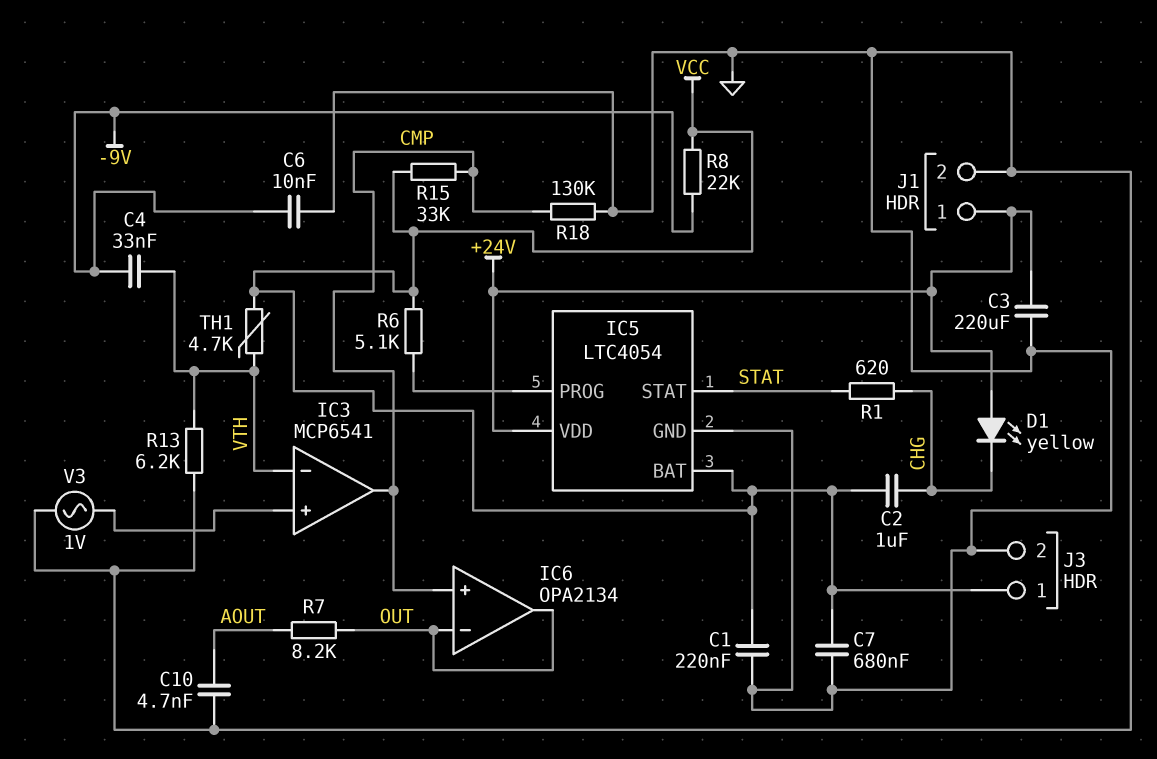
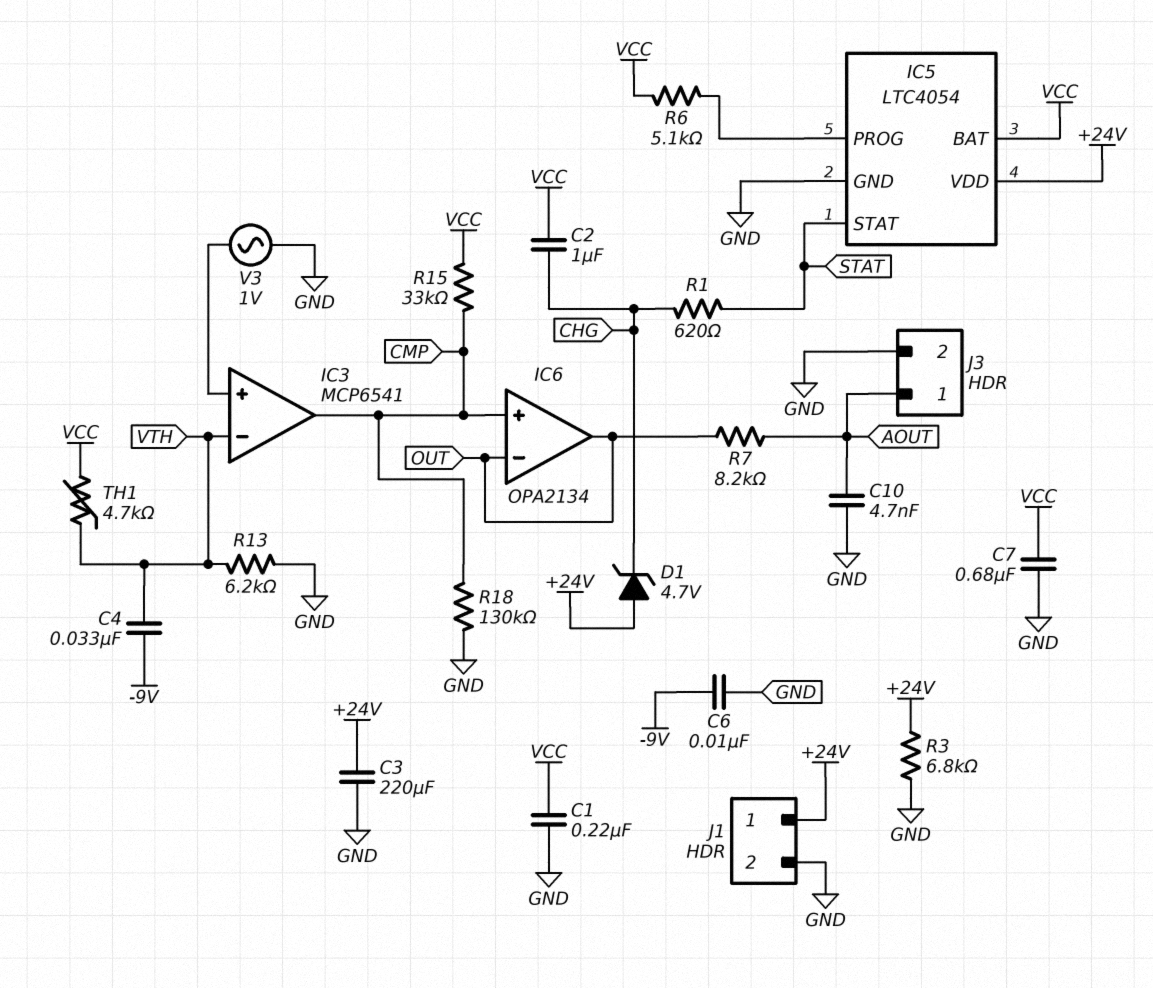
D1: LED yellow (A +24V, K CHG) -> zener 4.7V (A +24V, K CHG)
J3 pin 1: VCC -> AOUT
R3: none -> 6.8k (+24V, GND)
R8: 22k (-9V, VCC) -> none

